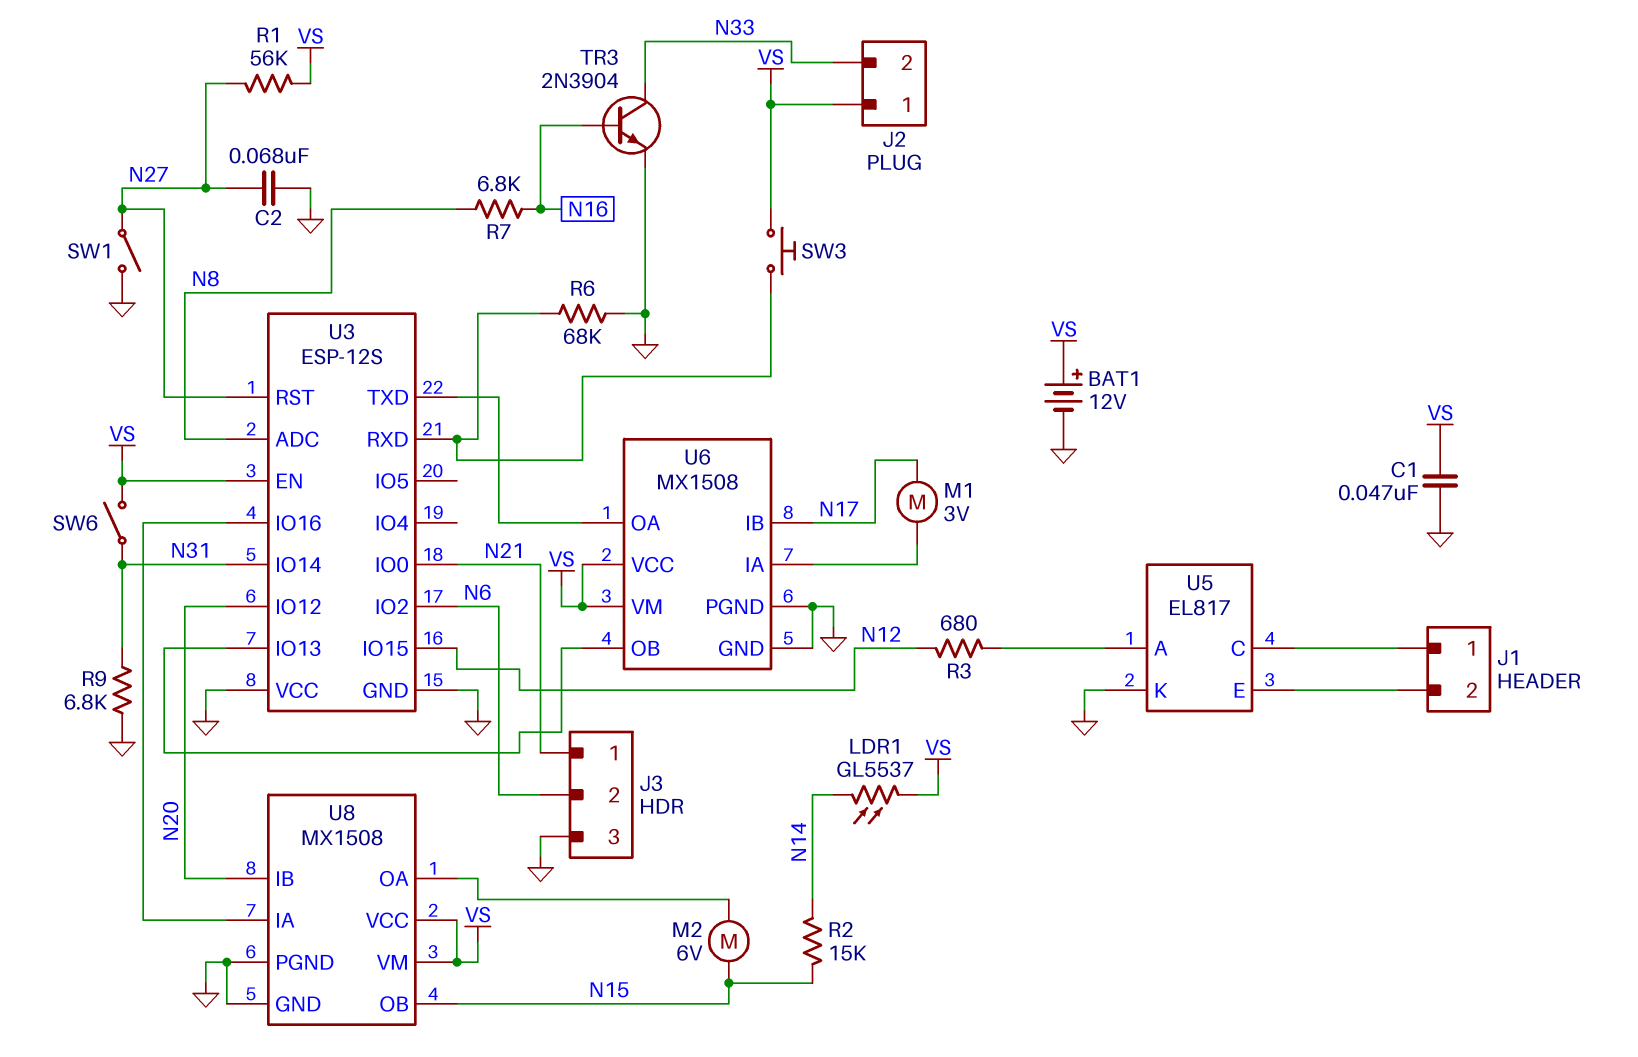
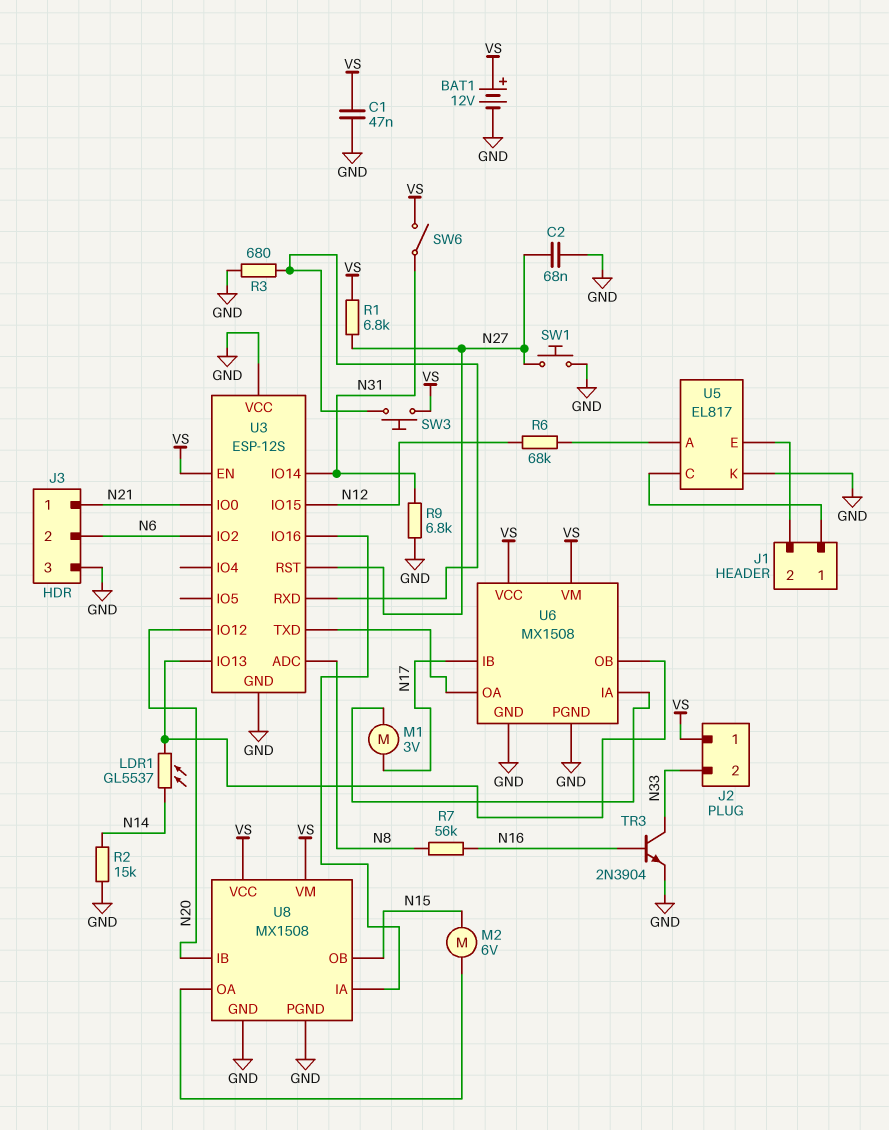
LDR1: GL5537 (N14, VS) -> GL5537 (N14, U3/IO13)
R1: 56k (N27, VS) -> 6.8k (N27, VS)
R2: 15k (N14, N15) -> 15k (GND, N14)
R3: 680 (N12, U5/A) -> 680 (GND, U3/RXD)
R6: 68k (GND, U3/RXD) -> 68k (N12, U5/A)
R7: 6.8k (N8, N16) -> 56k (N8, N16)
SW1: switch (GND, N27) -> button (GND, N27)

